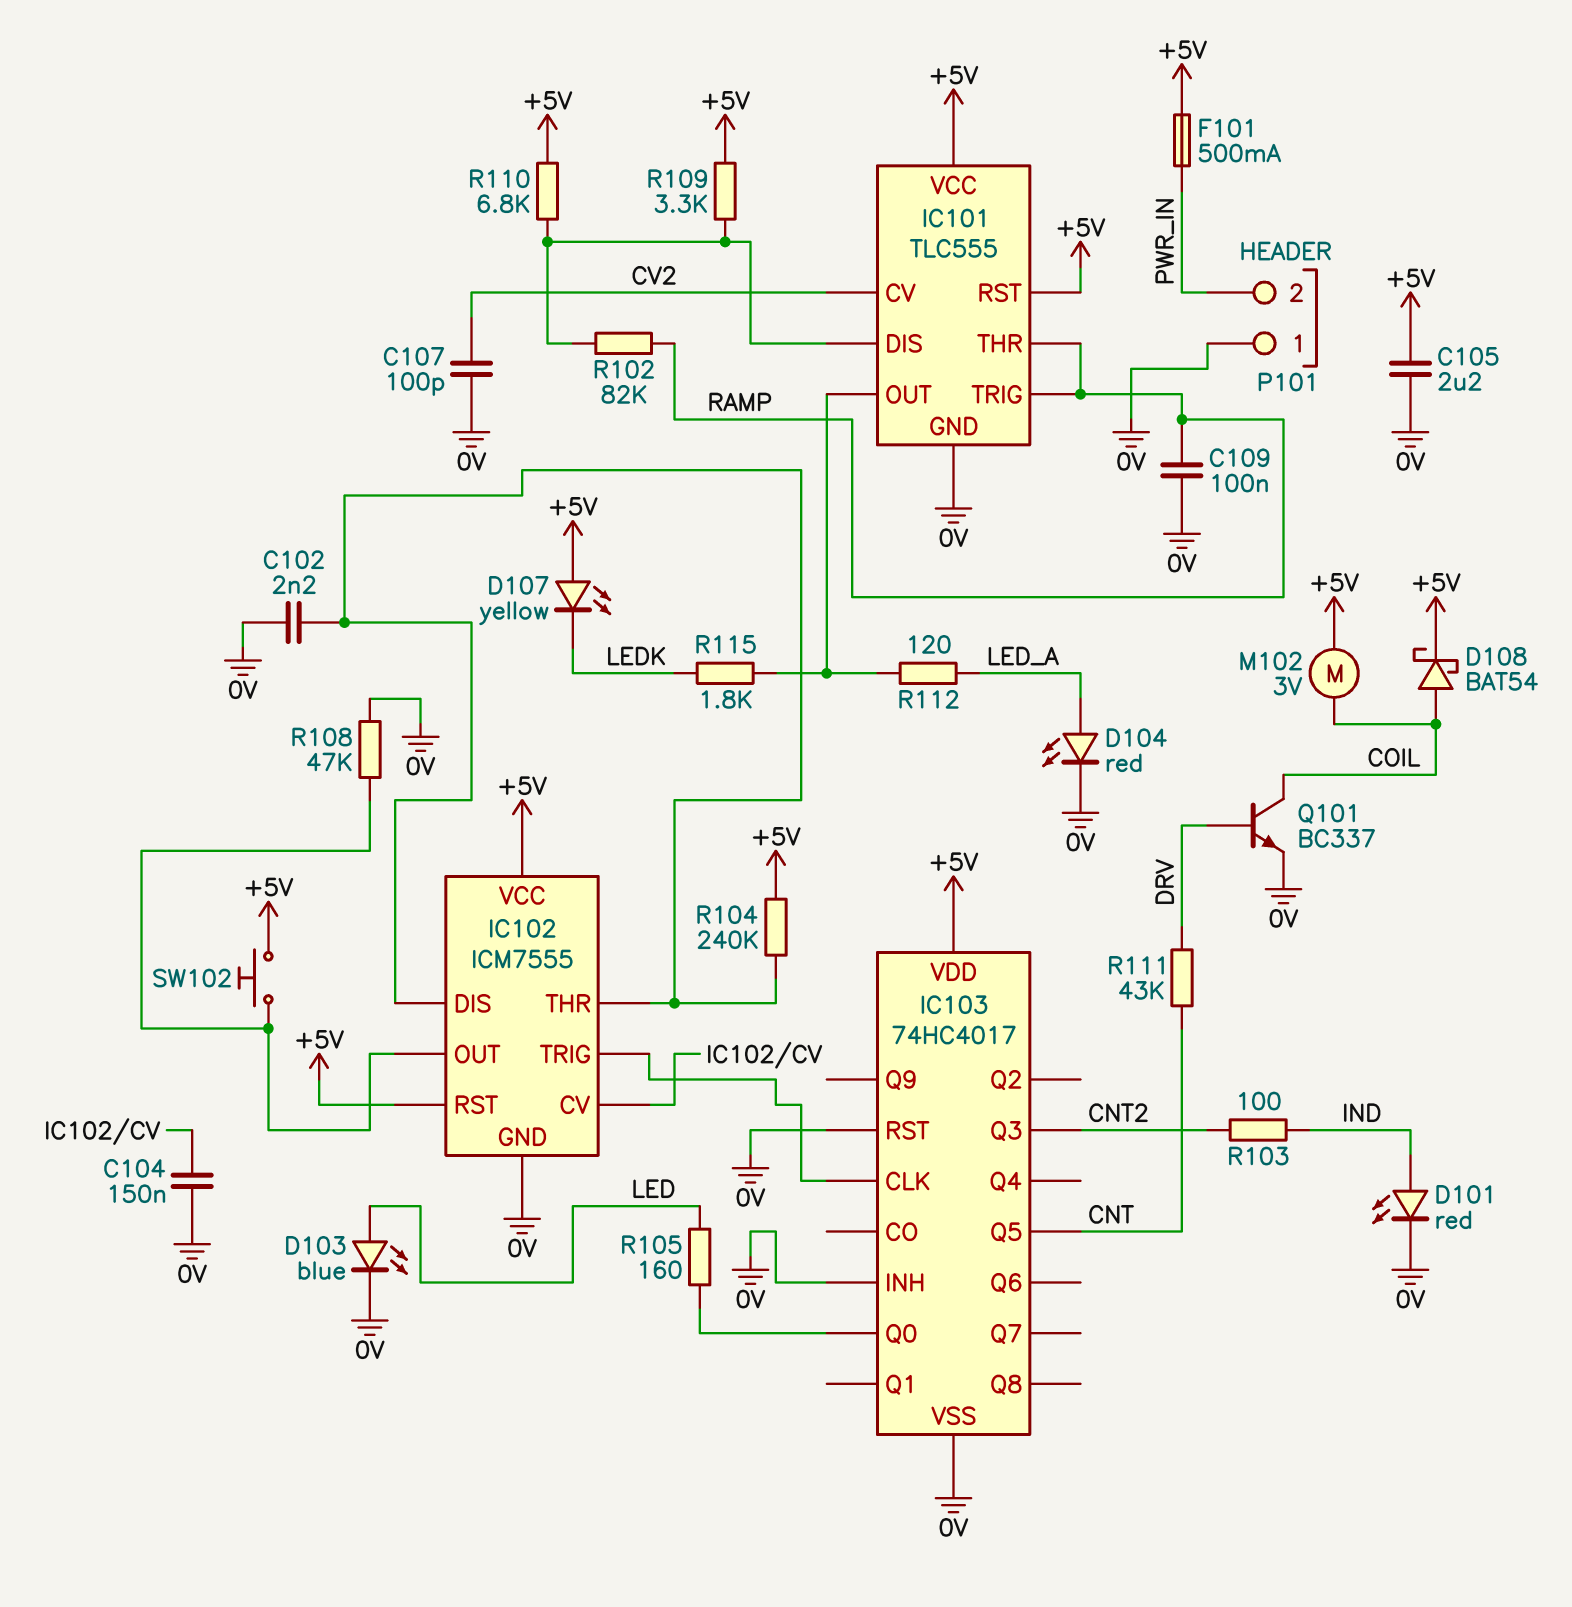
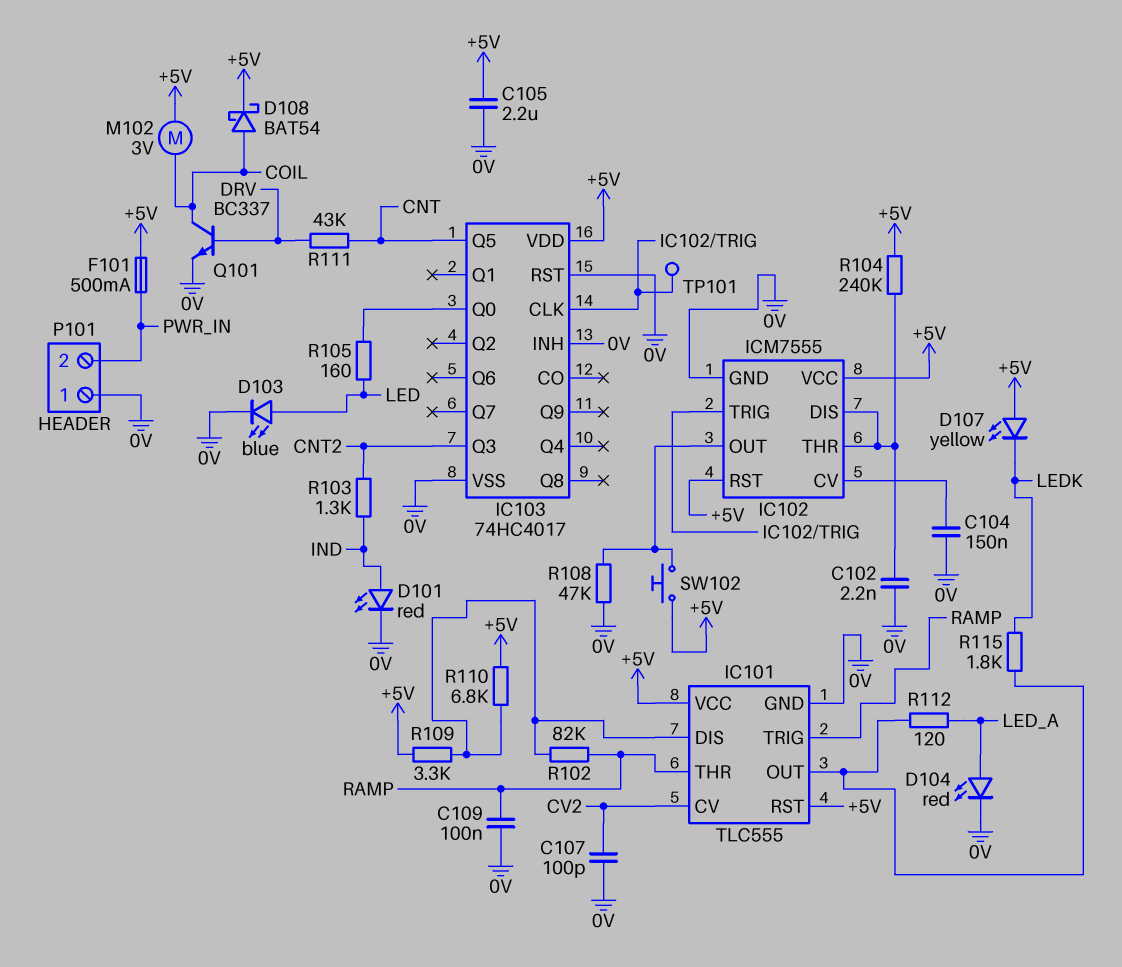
R103: 100 (CNT2, IND) -> 1.3k (CNT2, IND)
TP101: none -> test point (IC102/TRIG)

